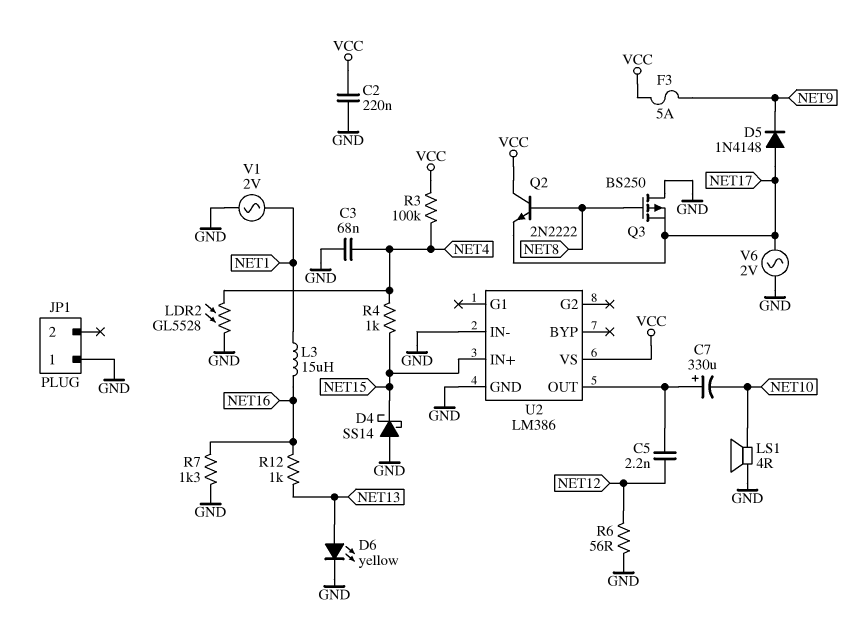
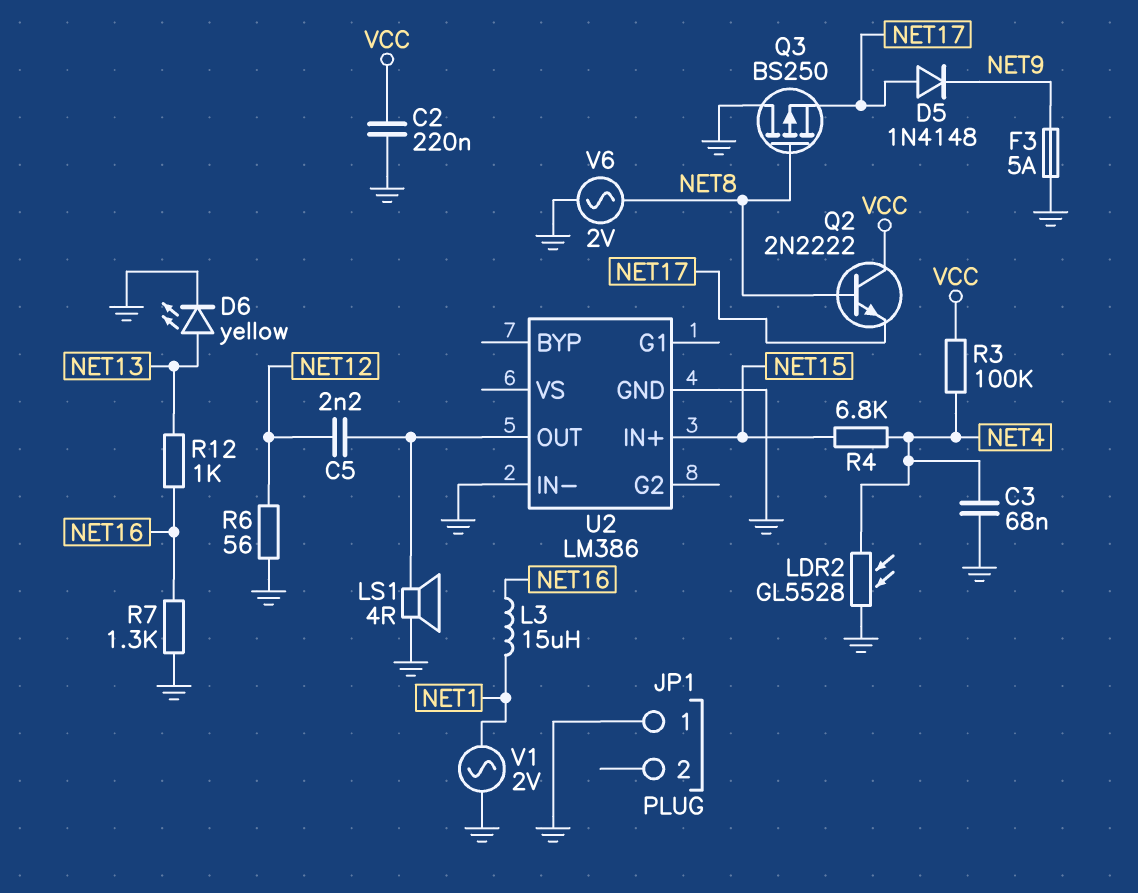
C7: 330uF (plus U2/OUT, minus NET10) -> none
D4: schottky SS14 (A GND, K NET15) -> none
F3: 5A (NET9, VCC) -> 5A (GND, NET9)
LS1: speaker 4R (GND, NET10) -> speaker 4R (GND, U2/OUT)
R4: 1k (NET4, NET15) -> 6.8k (NET4, NET15)
U2 pin VS: VCC -> none
V6: AC 2V (GND, NET17) -> AC 2V (GND, NET8)

